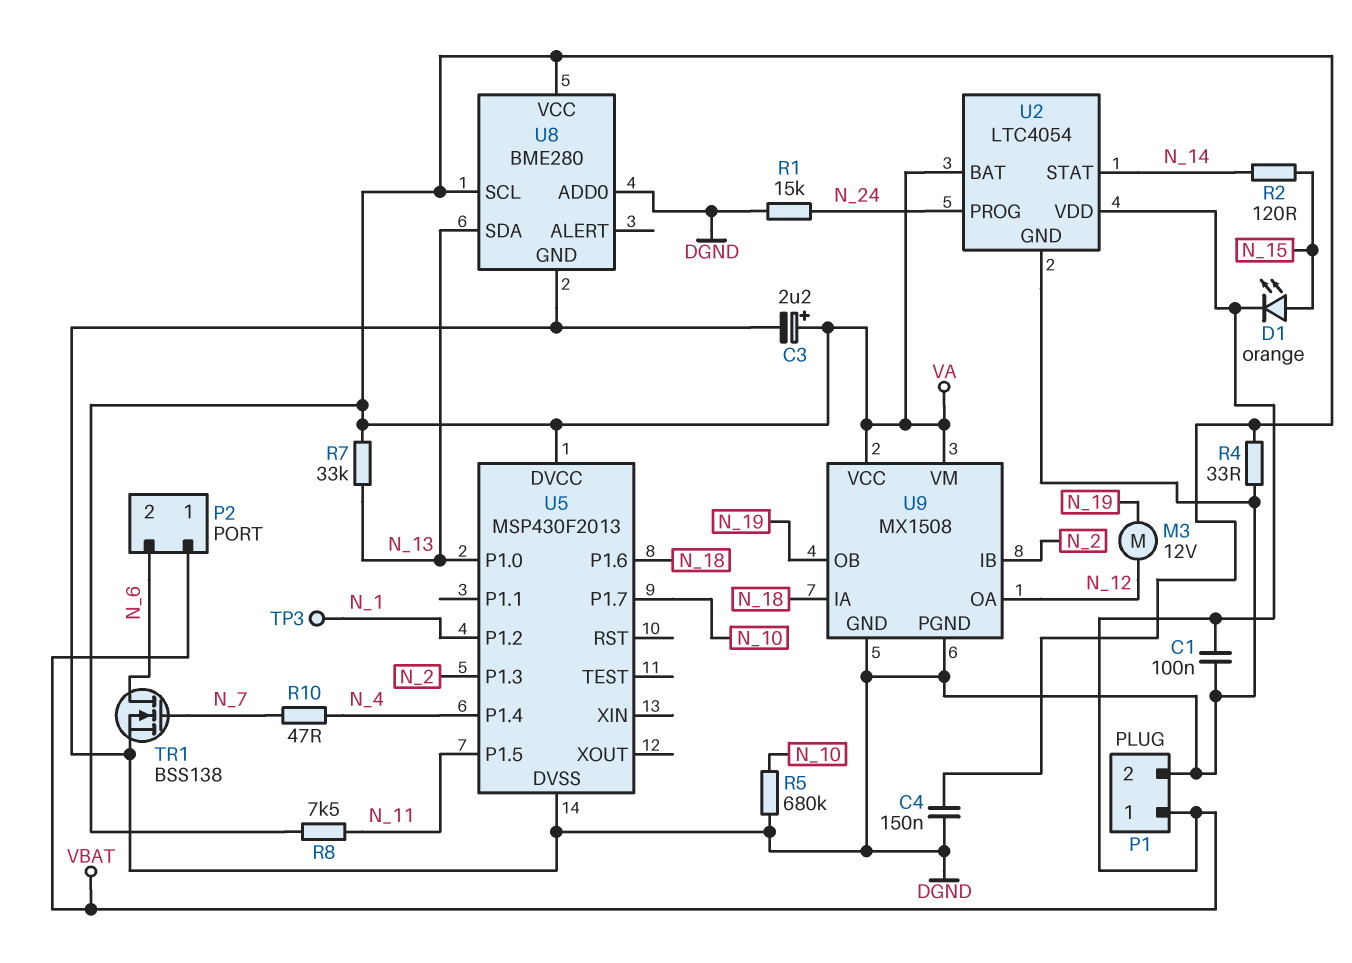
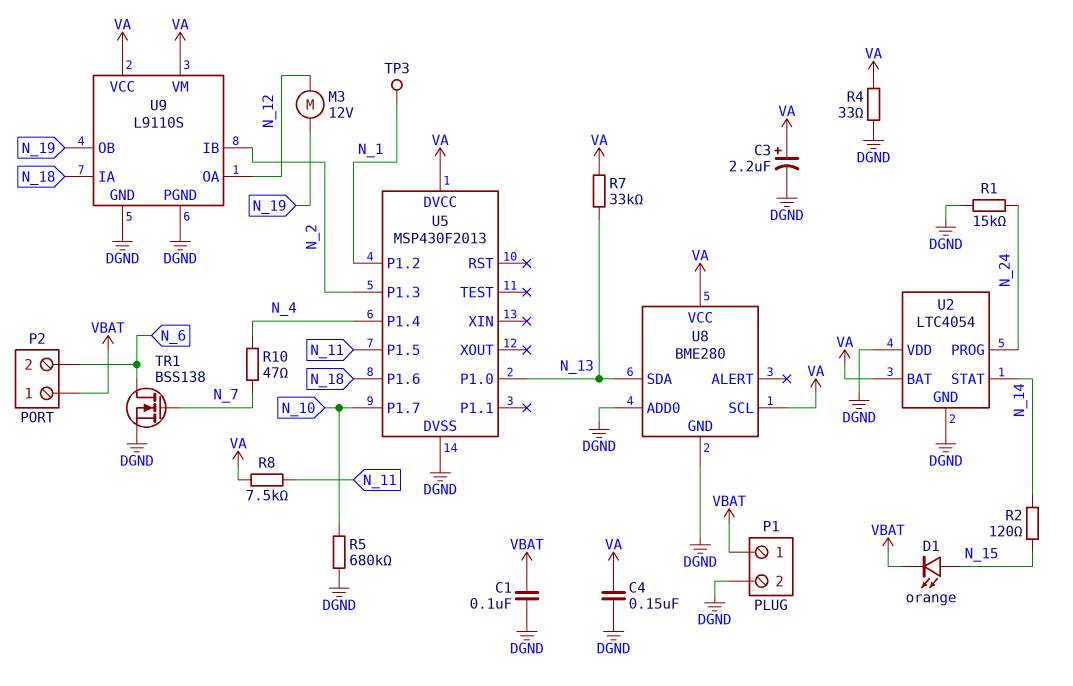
U2 pin VDD: VBAT -> DGND
U9: MX1508 -> L9110S

